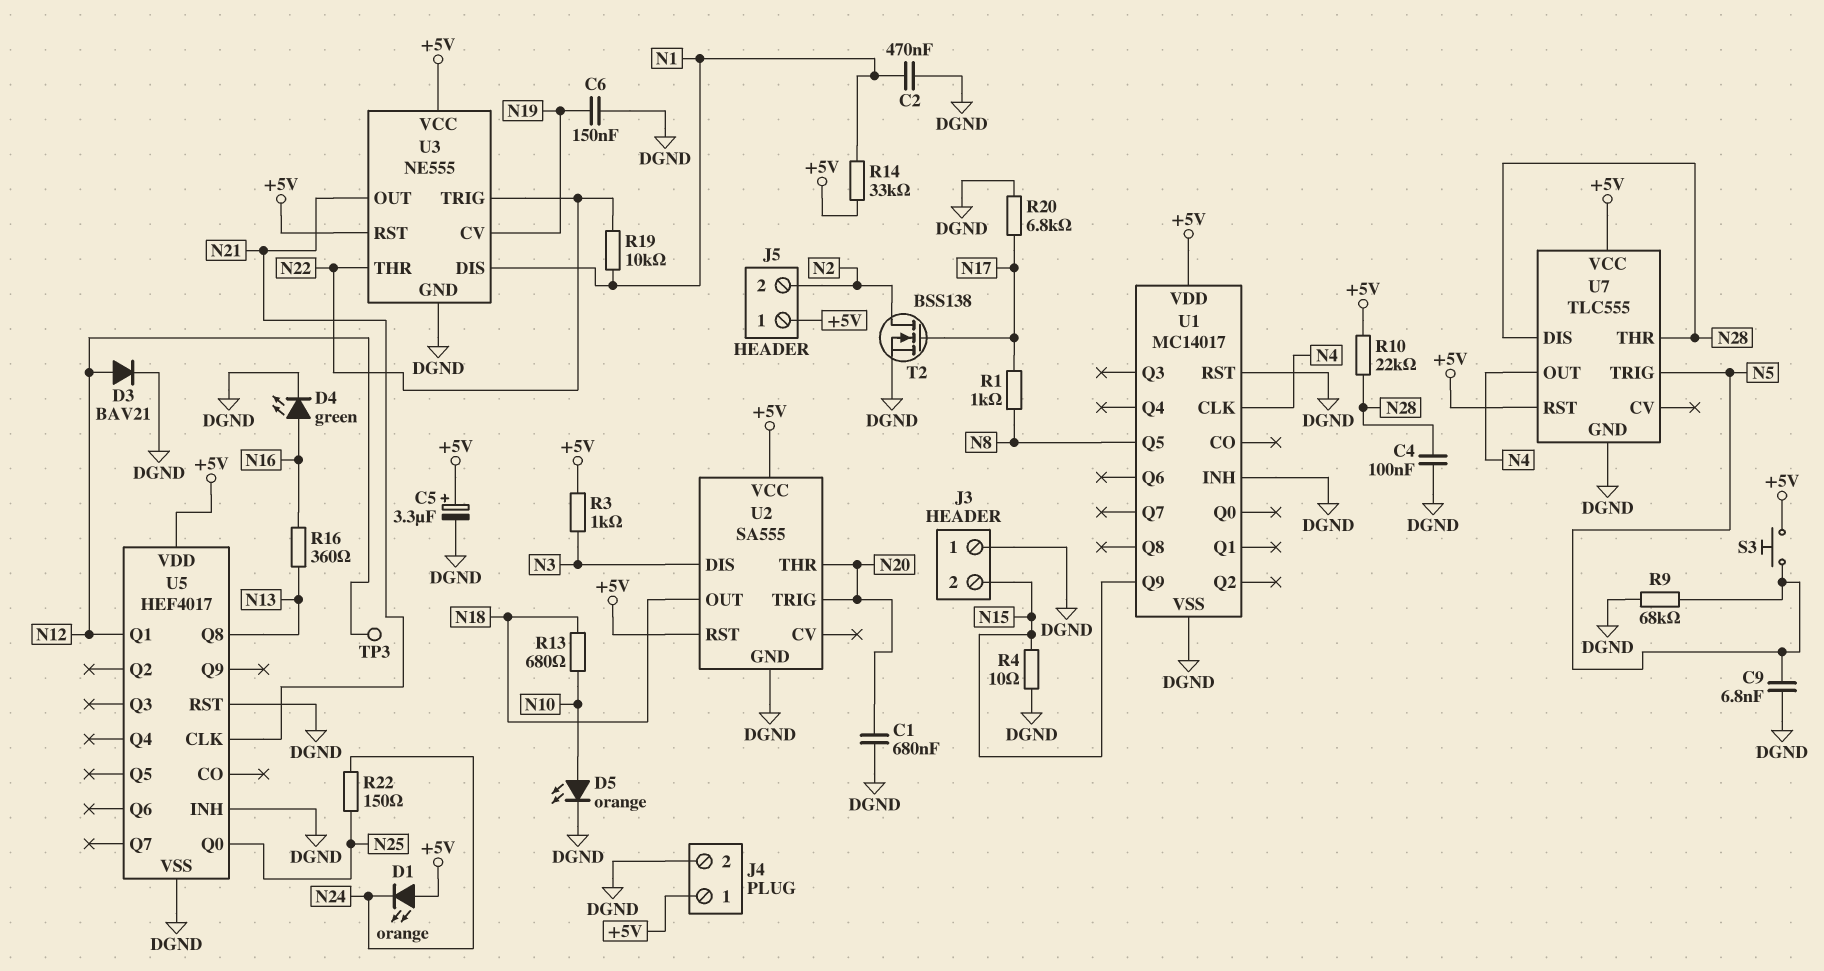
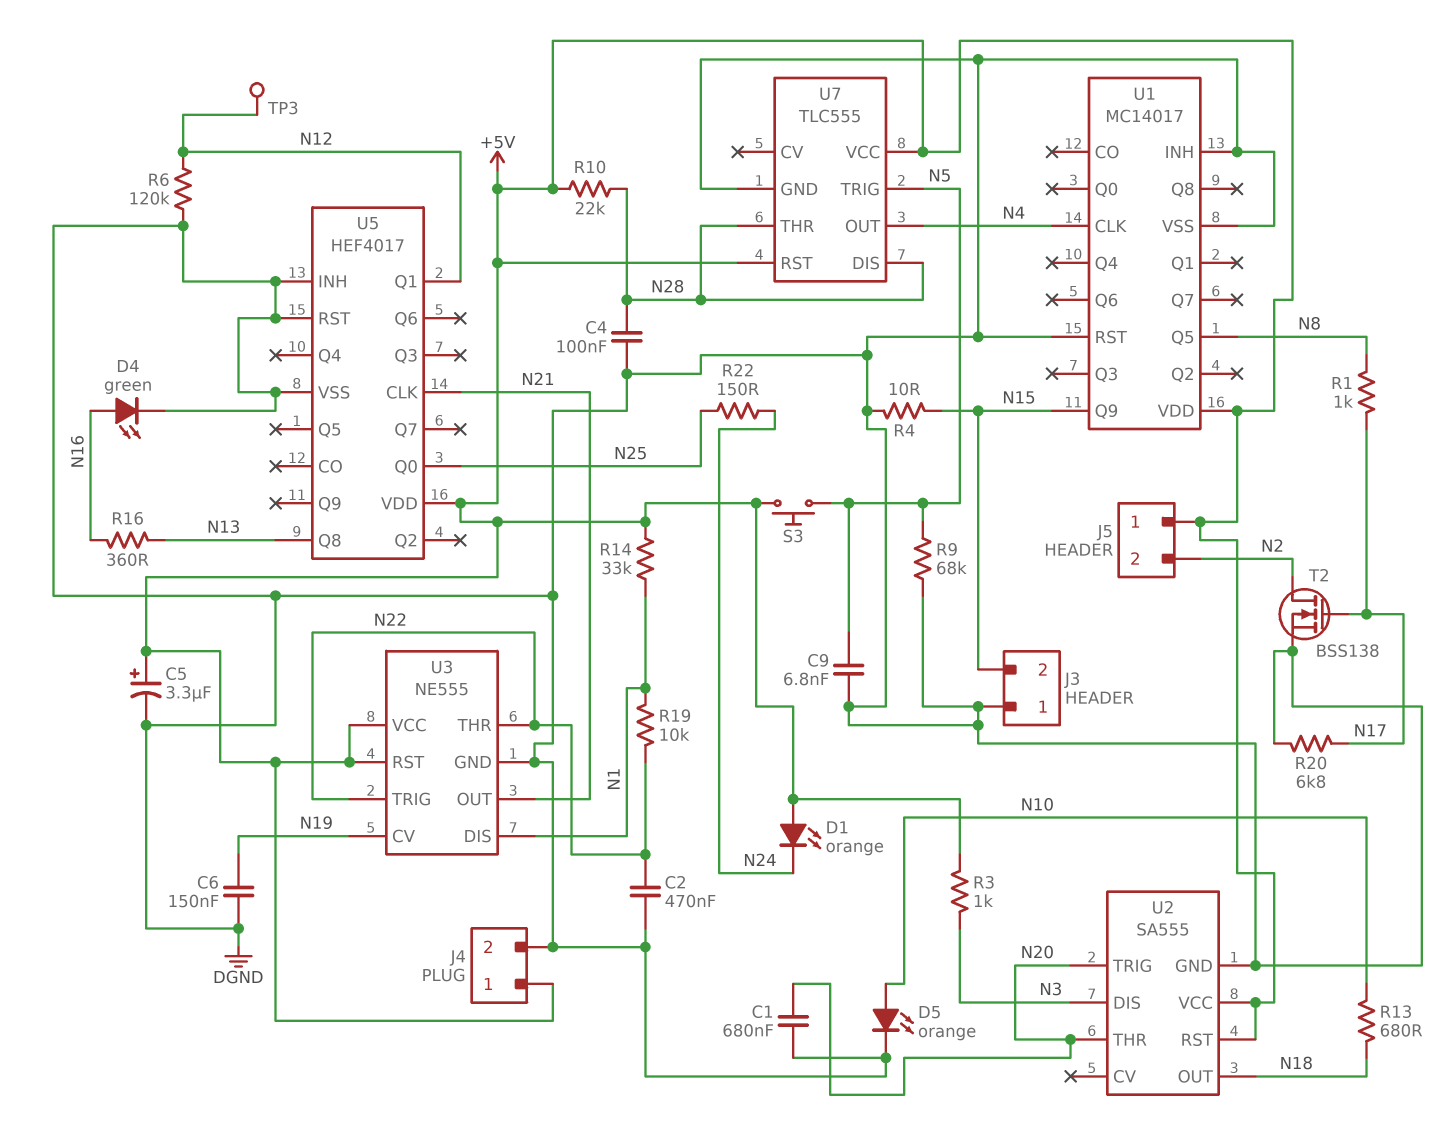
C2: 470nF (DGND, N1) -> 470nF (DGND, N22)
D3: diode BAV21 (A N12, K DGND) -> none
R6: none -> 120k (DGND, N12)

